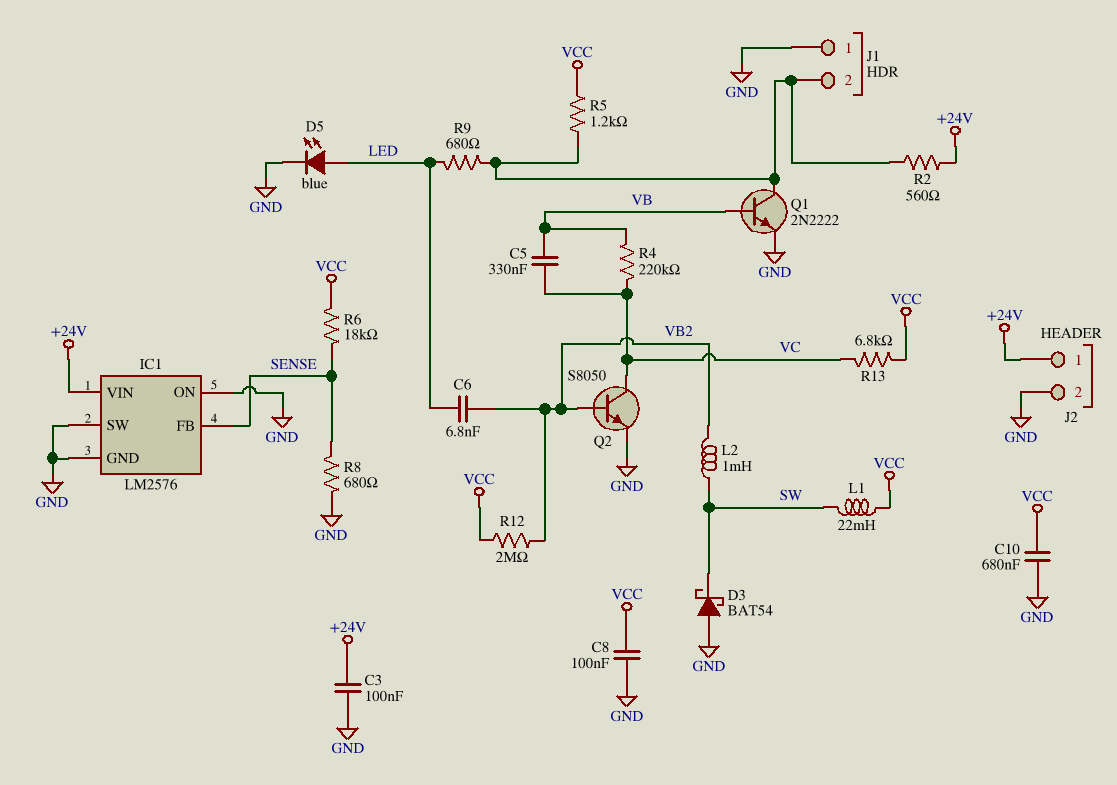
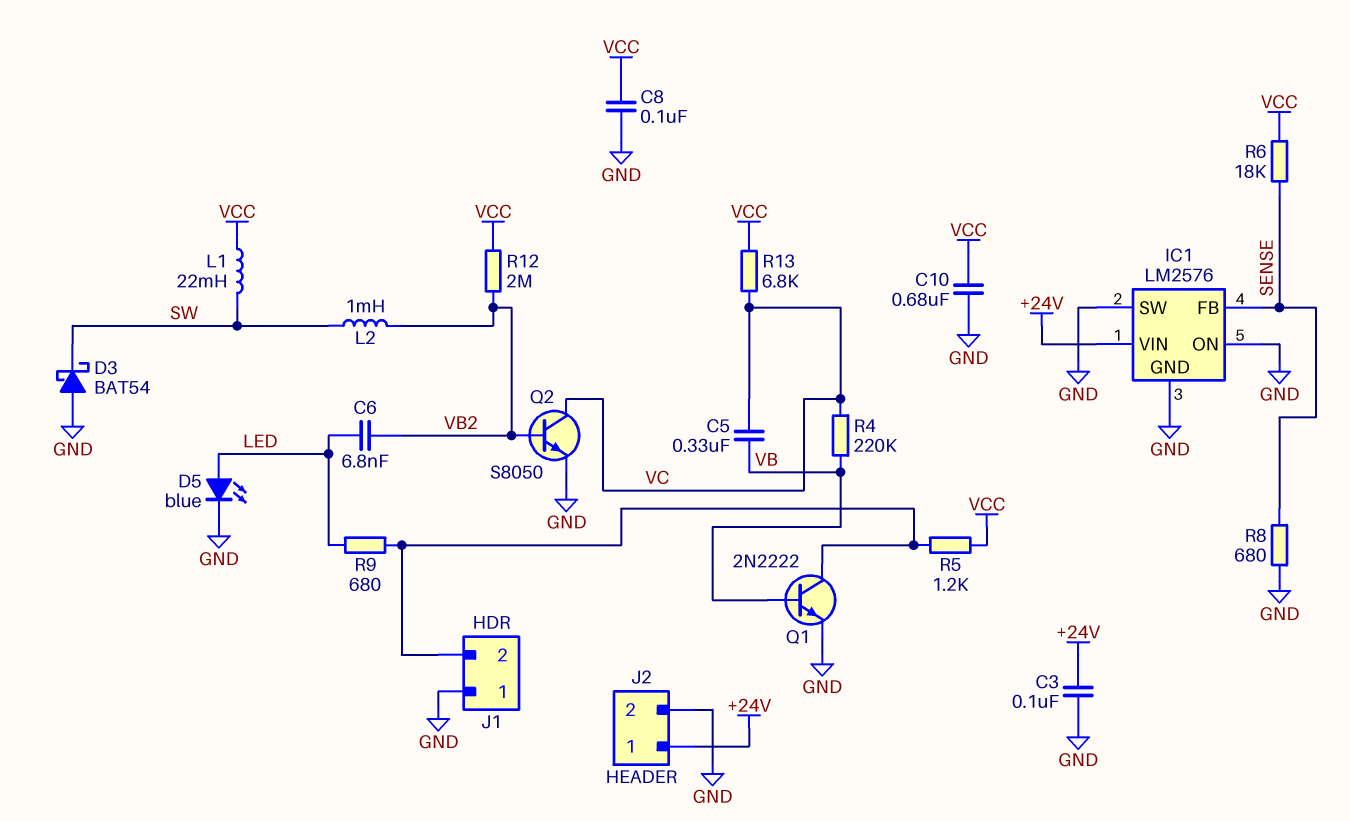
R2: 560 (+24V, J1/2) -> none

